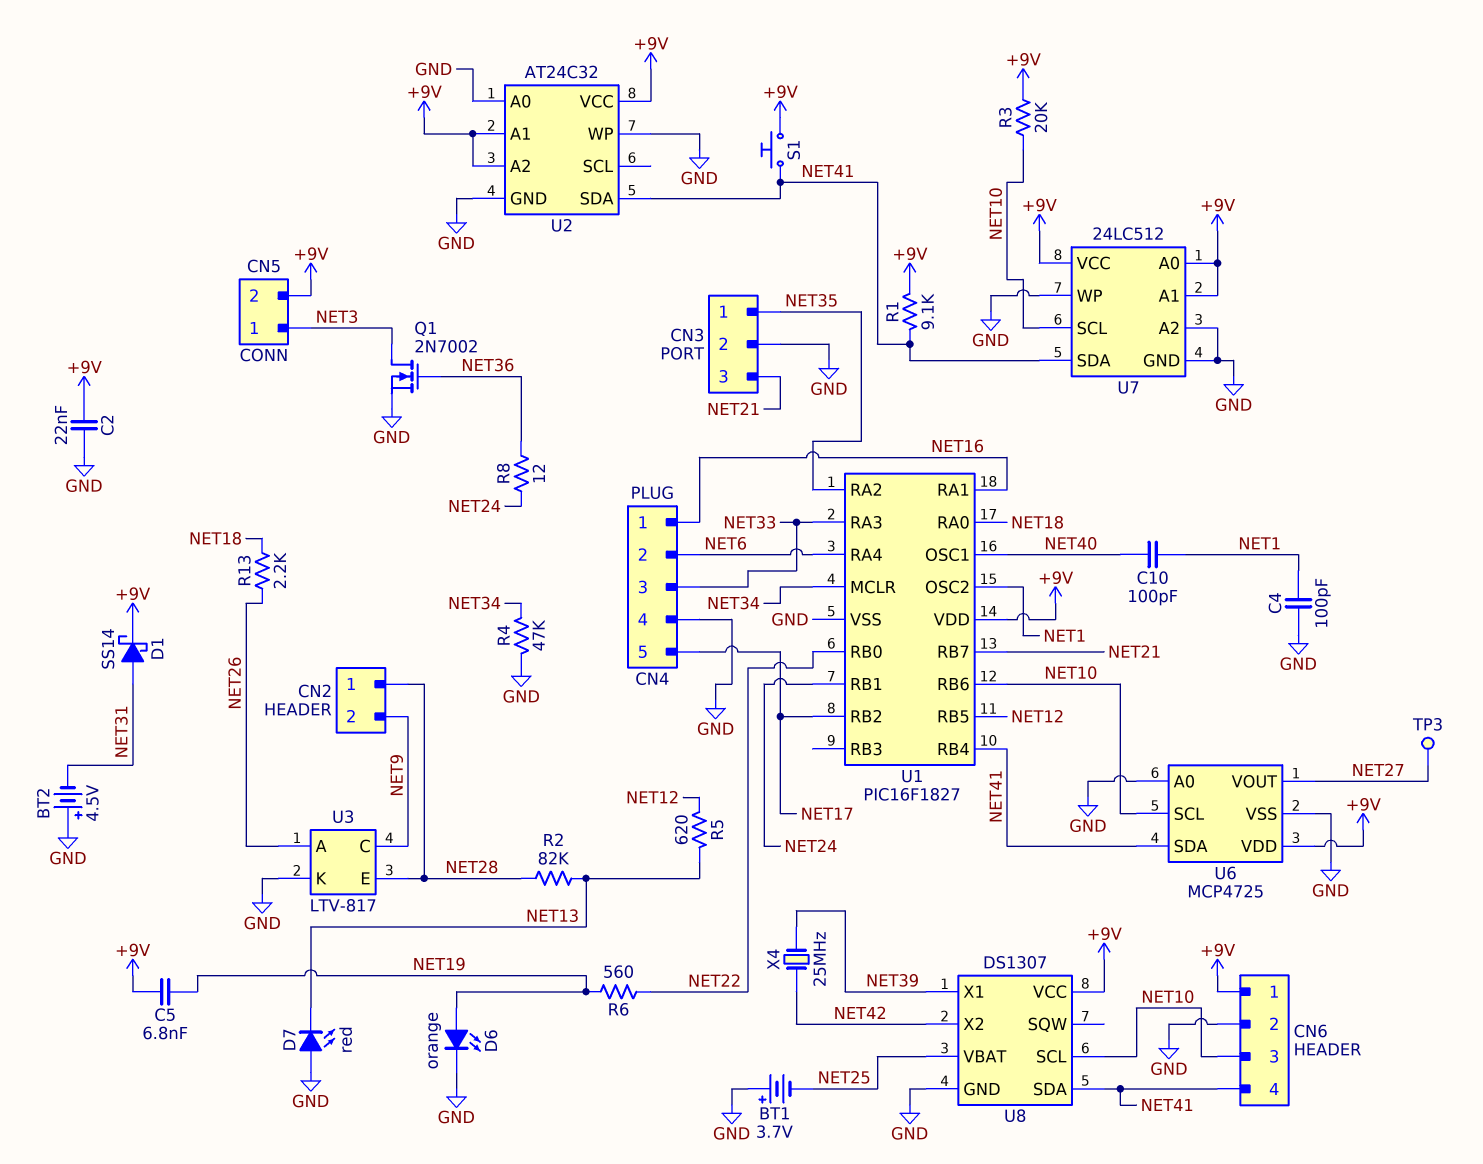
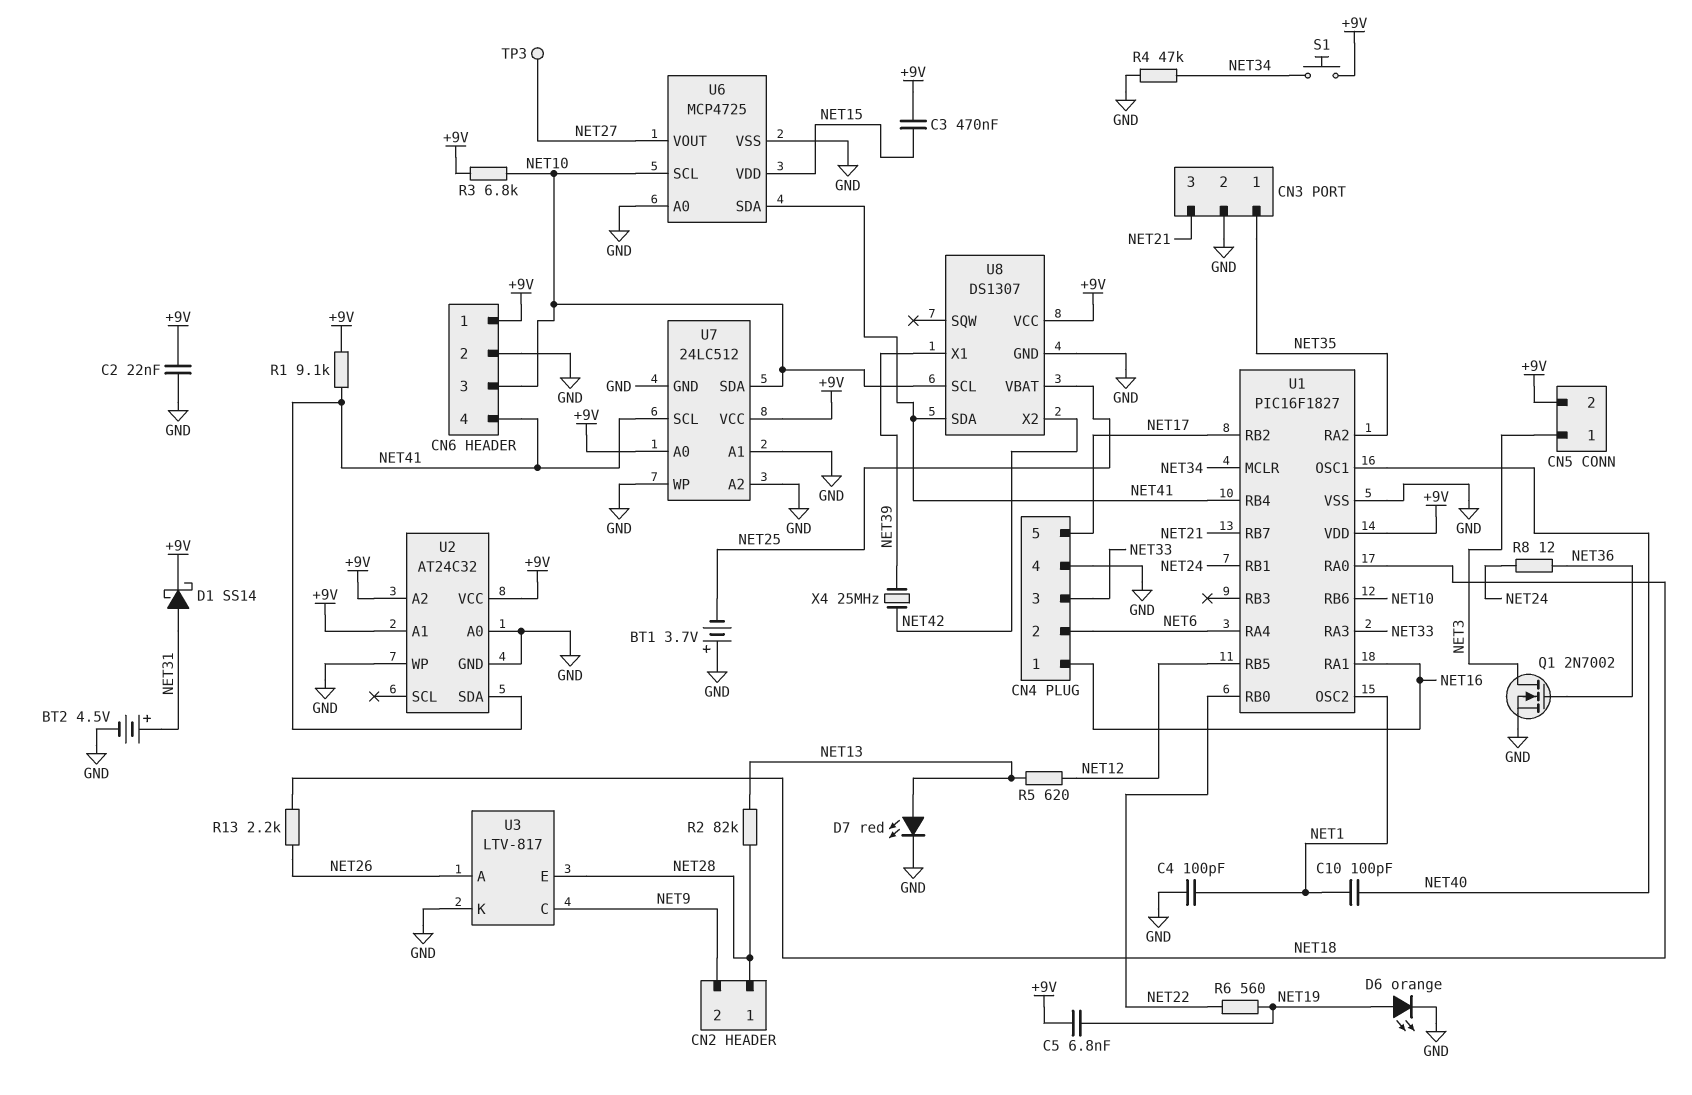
BT2: 4.5V (plus GND, minus NET31) -> 4.5V (plus NET31, minus GND)
C3: none -> 470nF (+9V, NET15)
D7: LED red (A GND, K NET13) -> LED red (A NET13, K GND)
R3: 20k (+9V, NET10) -> 6.8k (+9V, NET10)
S1: button (+9V, NET41) -> button (+9V, NET34)
U6 pin VDD: +9V -> NET15
U7 pin A1: +9V -> GND
U7 pin SCL: NET10 -> NET41
U7 pin SDA: NET41 -> NET10

